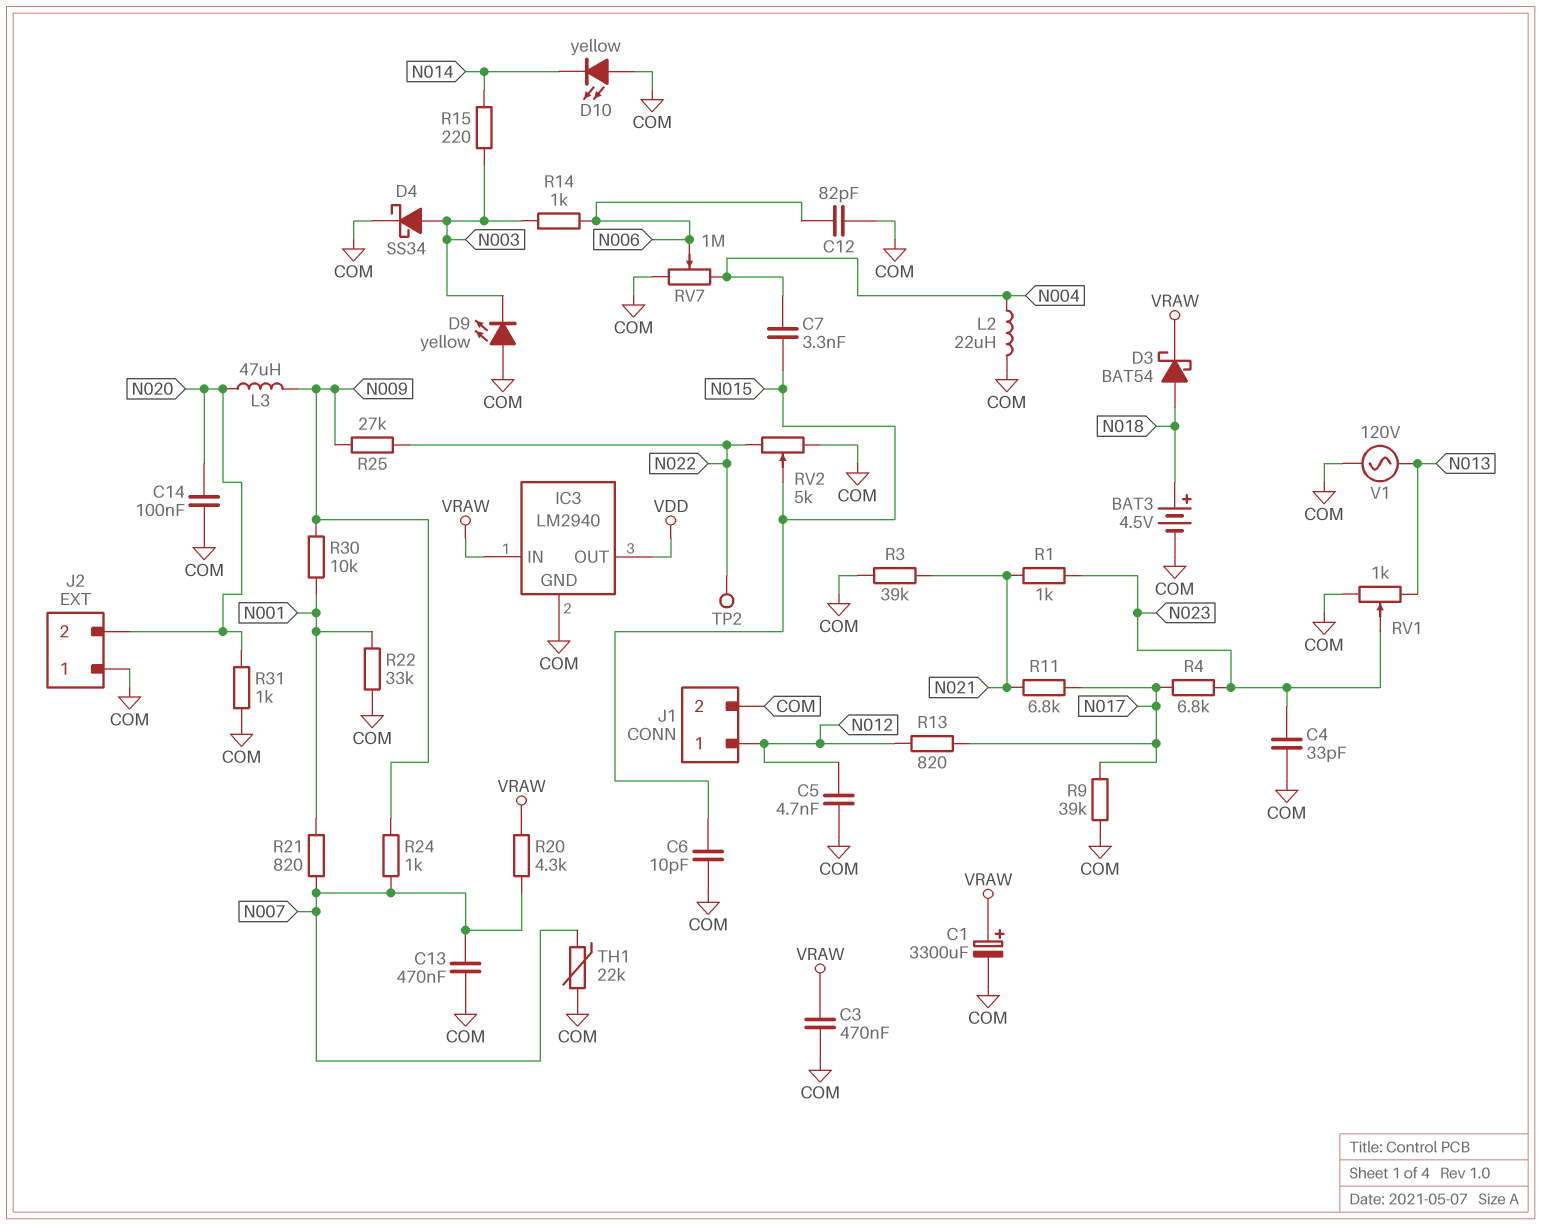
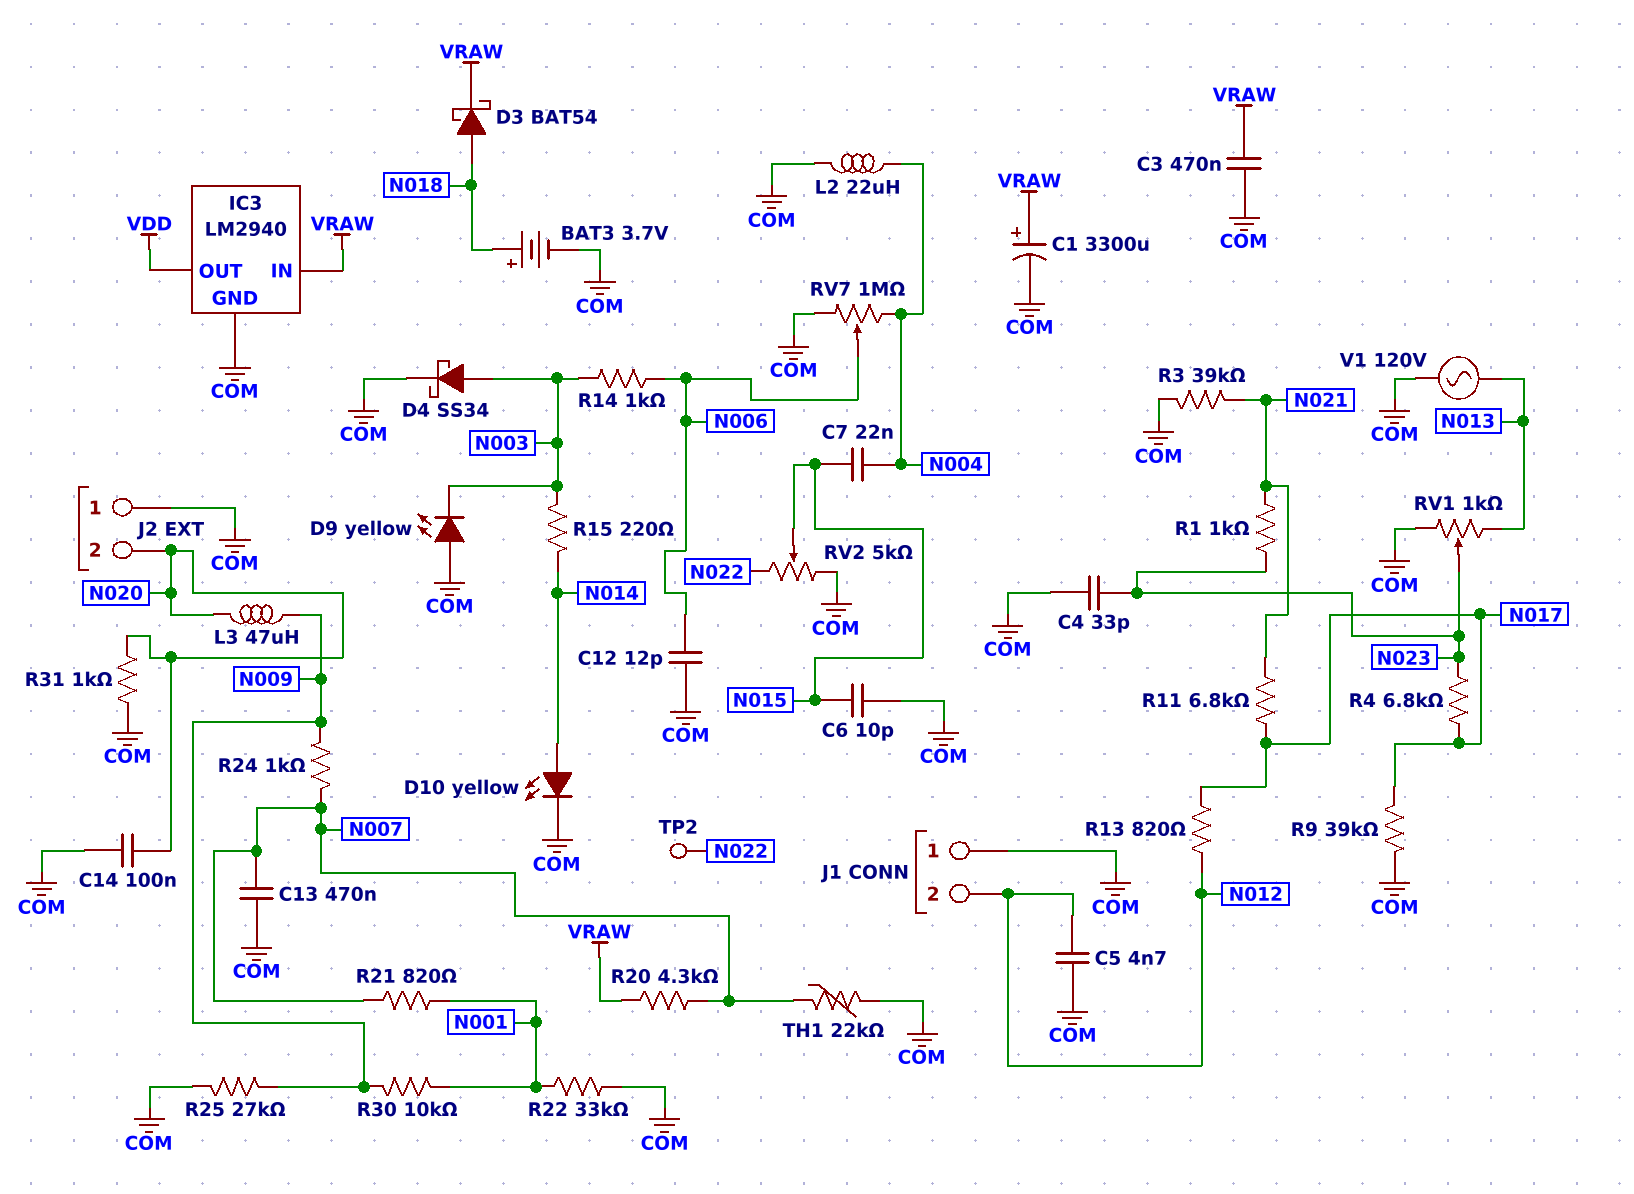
BAT3: 4.5V (plus N018, minus COM) -> 3.7V (plus N018, minus COM)
C7: 3.3nF (N004, N015) -> 22nF (N004, N015)
C12: 82pF (COM, N006) -> 12pF (COM, N006)
D10: LED yellow (A COM, K N014) -> LED yellow (A N014, K COM)
J1 pin 1: N012 -> COM
J1 pin 2: COM -> N012
R25: 27k (N009, N022) -> 27k (COM, N009)

